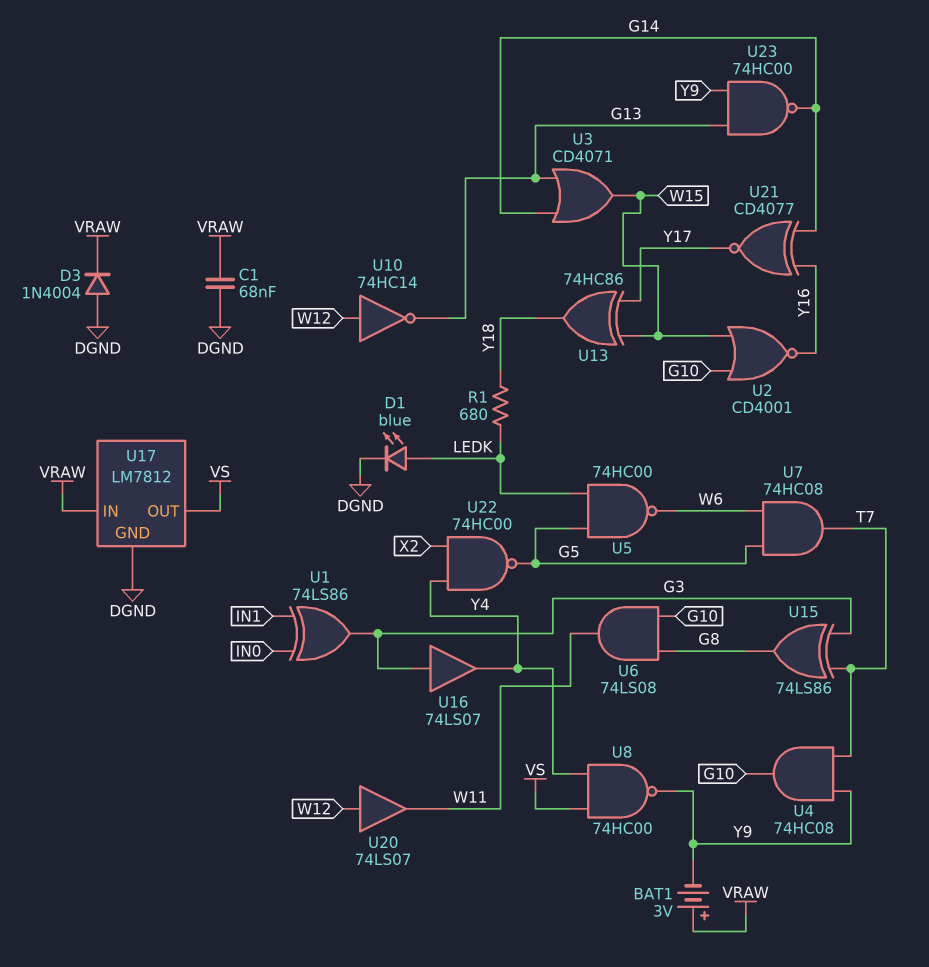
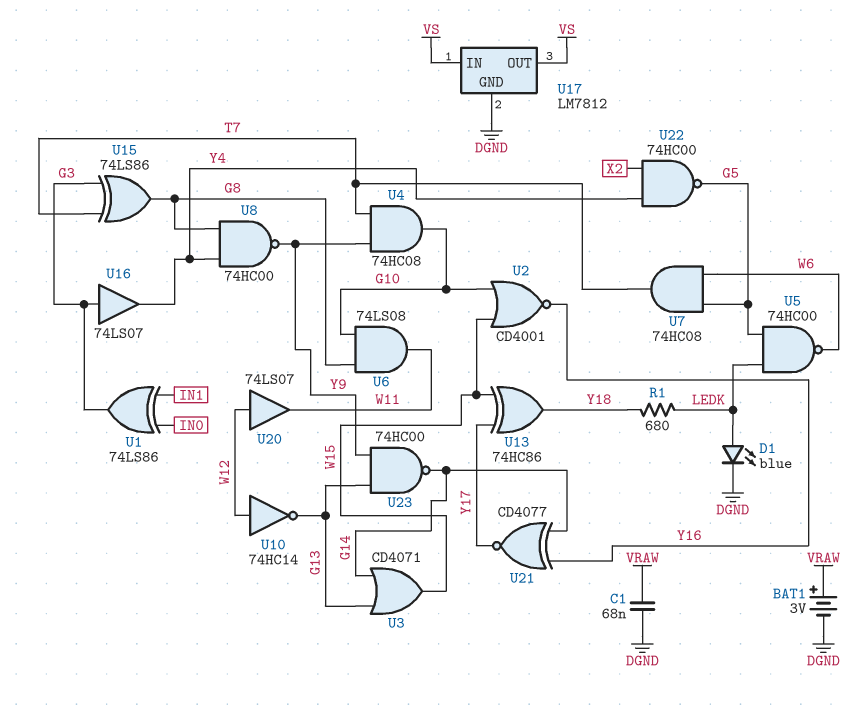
BAT1: 3V (plus VRAW, minus Y9) -> 3V (plus VRAW, minus DGND)
D3: diode 1N4004 (A DGND, K VRAW) -> none
U8: NAND 74HC00 (in VS, in Y4, out Y9) -> NAND 74HC00 (in G8, in Y4, out Y9)
U17 pin IN: VRAW -> VS

